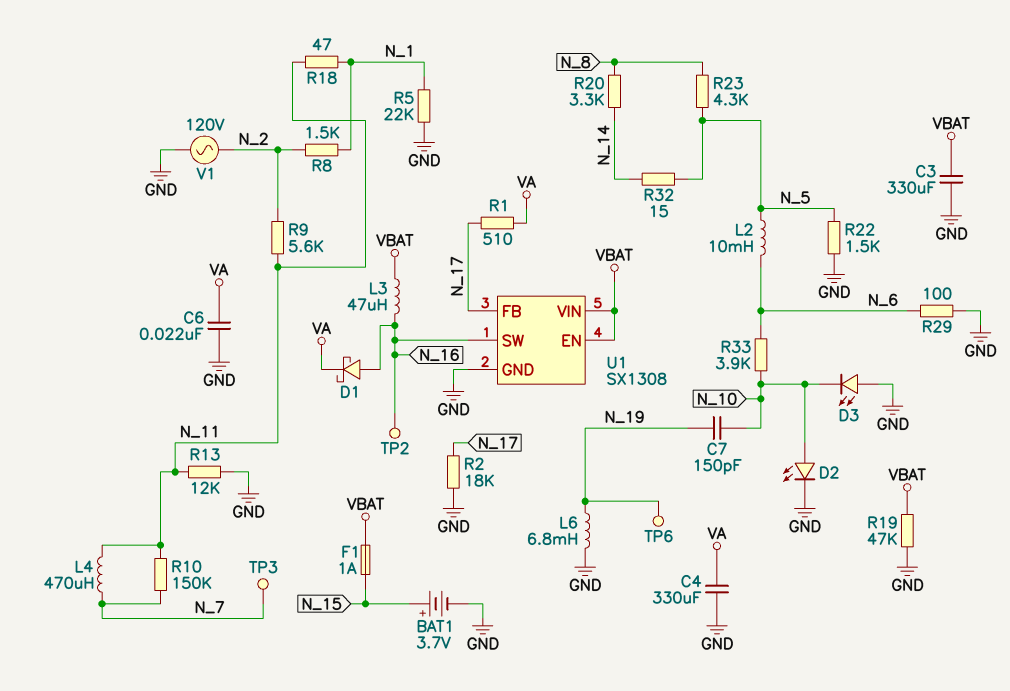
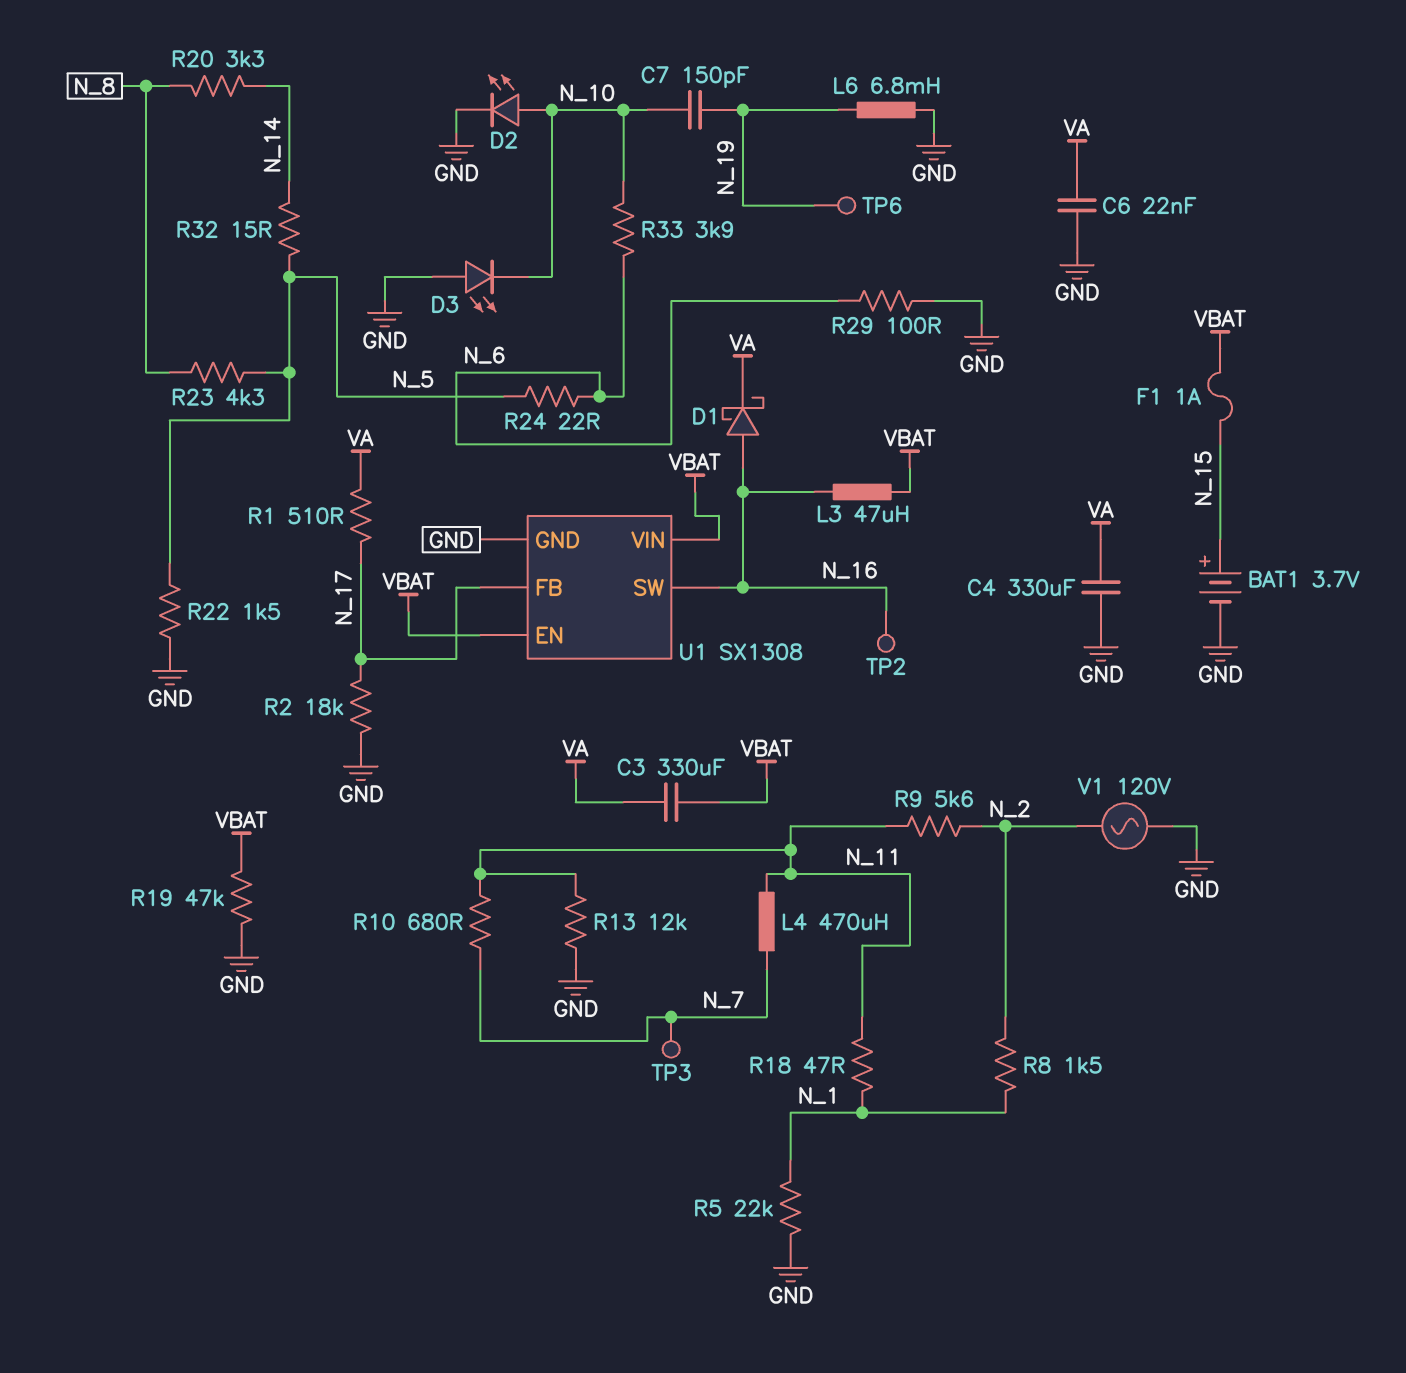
C3: 330uF (GND, VBAT) -> 330uF (VA, VBAT)
L2: 10mH (N_5, N_6) -> none
R10: 150k (N_7, N_11) -> 680 (N_7, N_11)
R24: none -> 22 (N_5, N_6)

